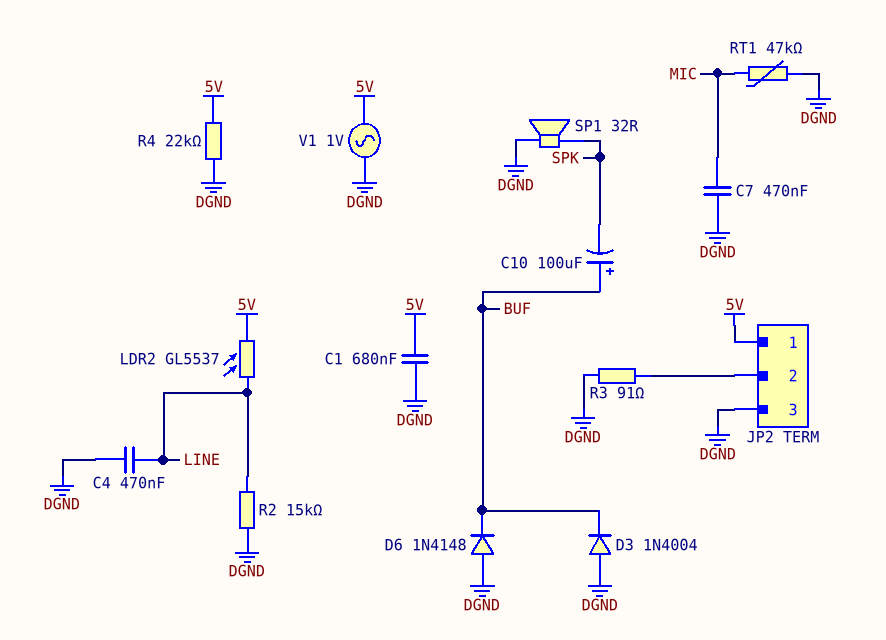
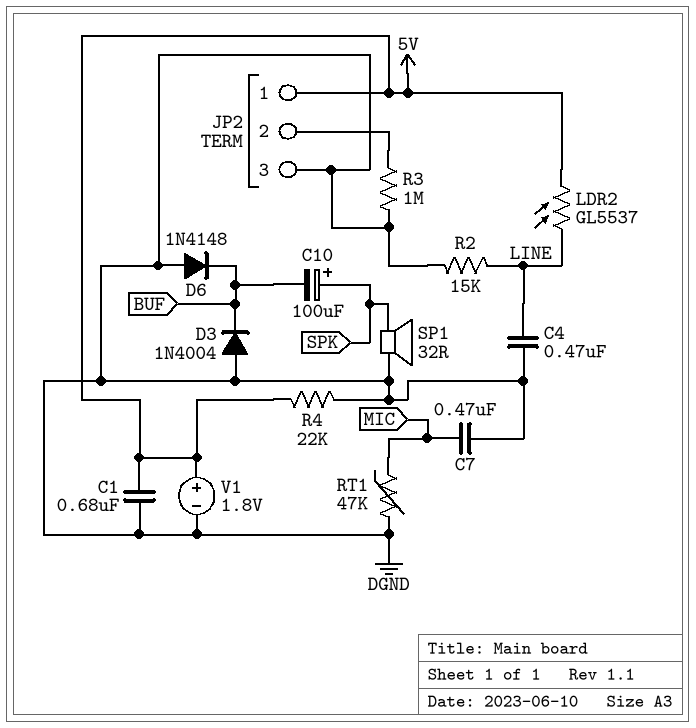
C10: 100uF (plus BUF, minus SPK) -> 100uF (plus SPK, minus BUF)
R3: 91 (DGND, JP2/2) -> 1M (DGND, JP2/2)
V1: AC 1V (5V, DGND) -> 1.8V (plus 5V, minus DGND)

